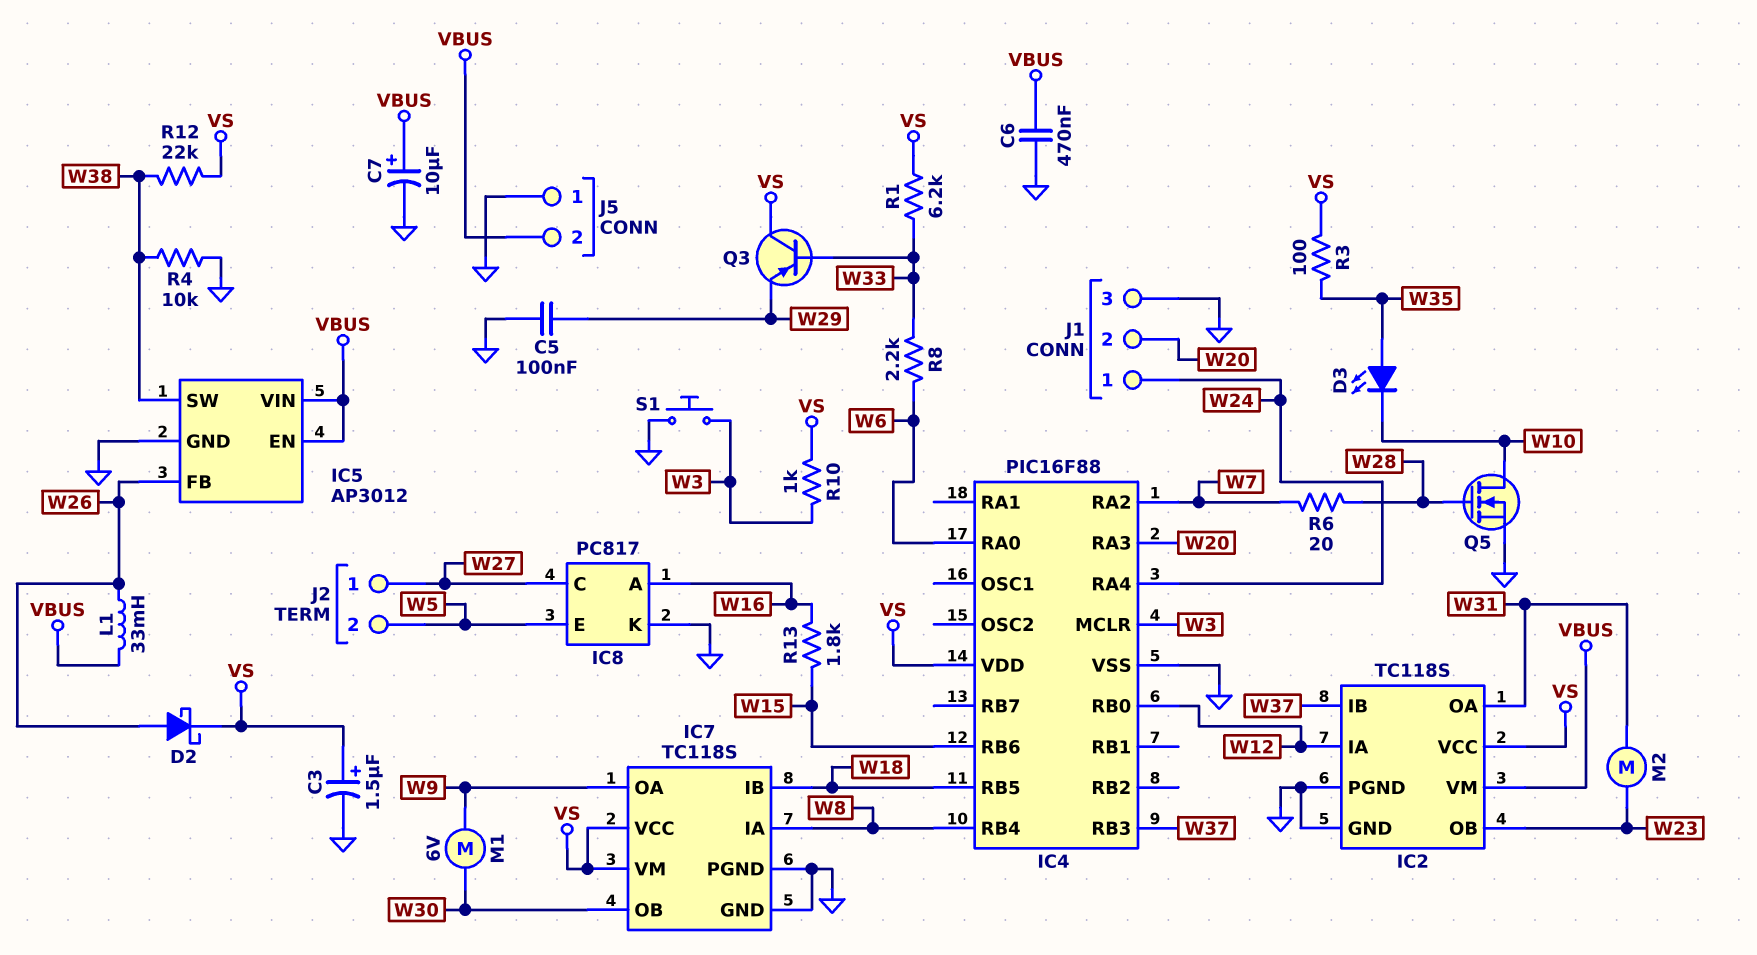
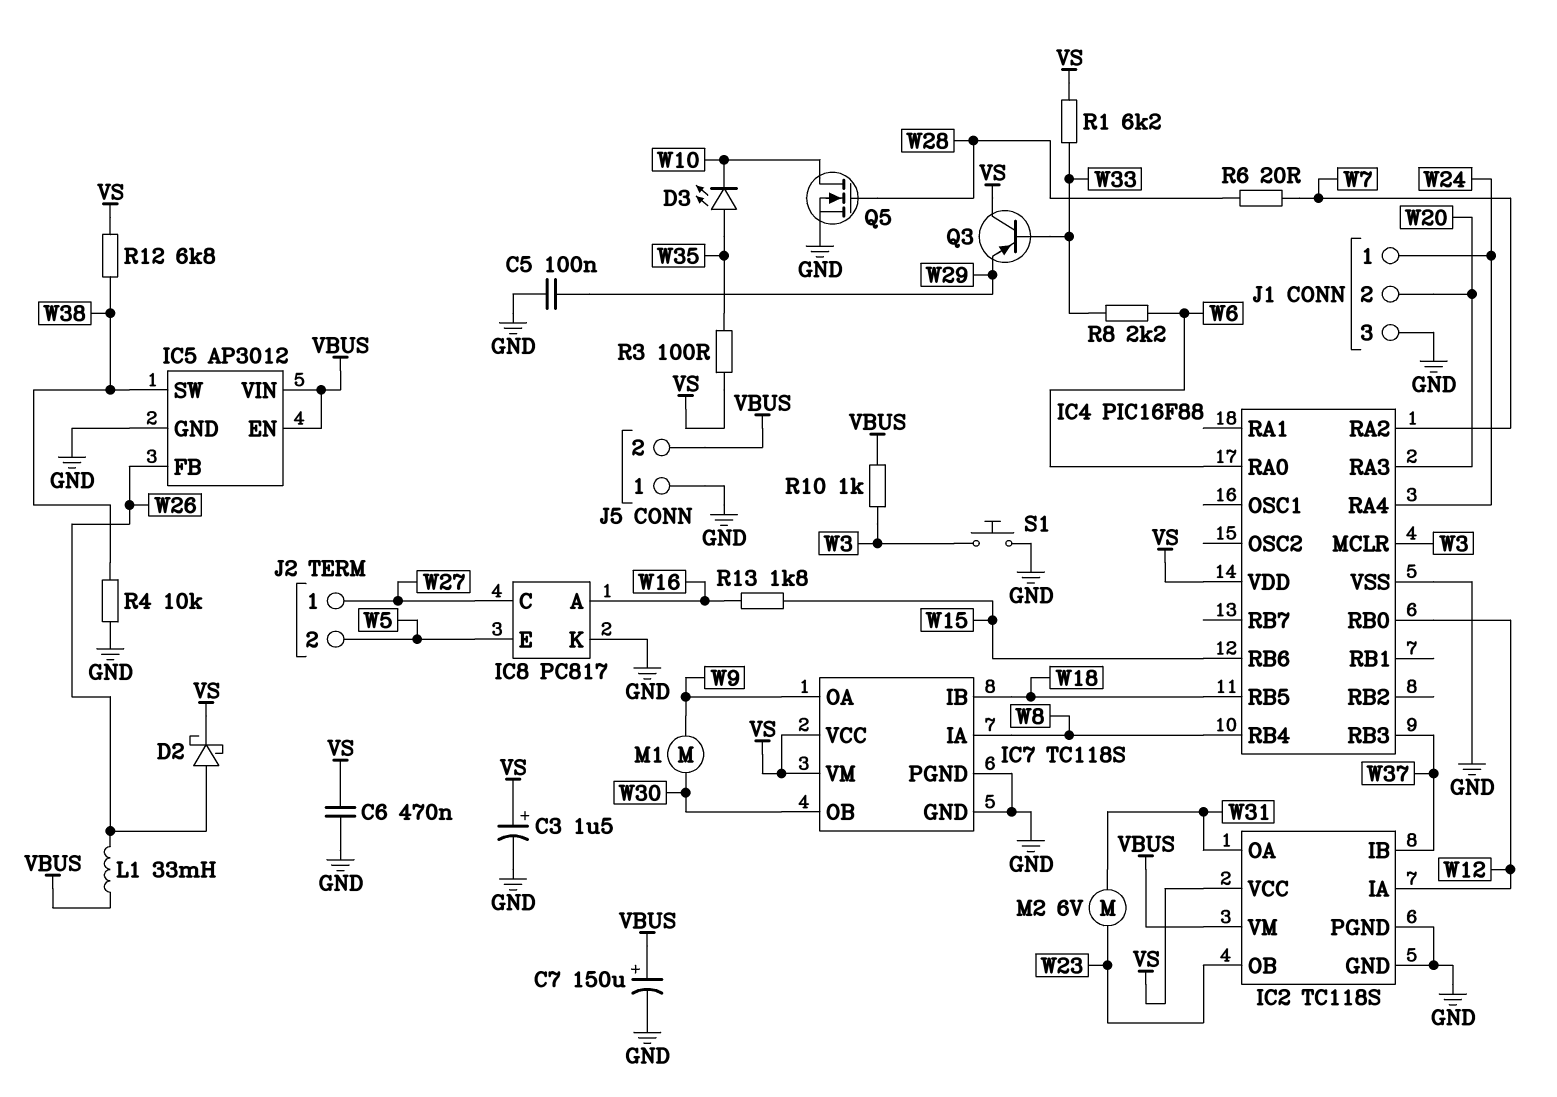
C6: 470nF (GND, VBUS) -> 470nF (GND, VS)
C7: 10uF (plus VBUS, minus GND) -> 150uF (plus VBUS, minus GND)
M1: motor 6V (W9, W30) -> motor (W9, W30)
M2: motor (W23, W31) -> motor 6V (W23, W31)
R10: 1k (VS, W3) -> 1k (VBUS, W3)
R12: 22k (VS, W38) -> 6.8k (VS, W38)

